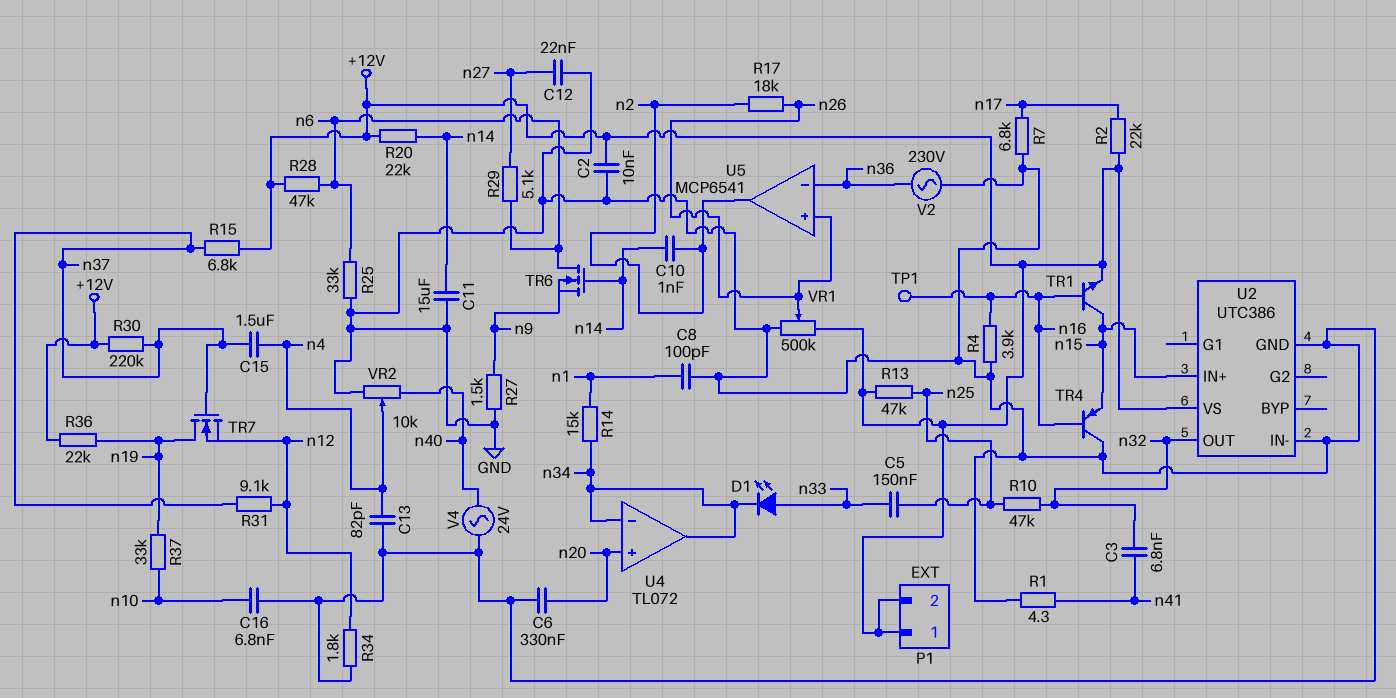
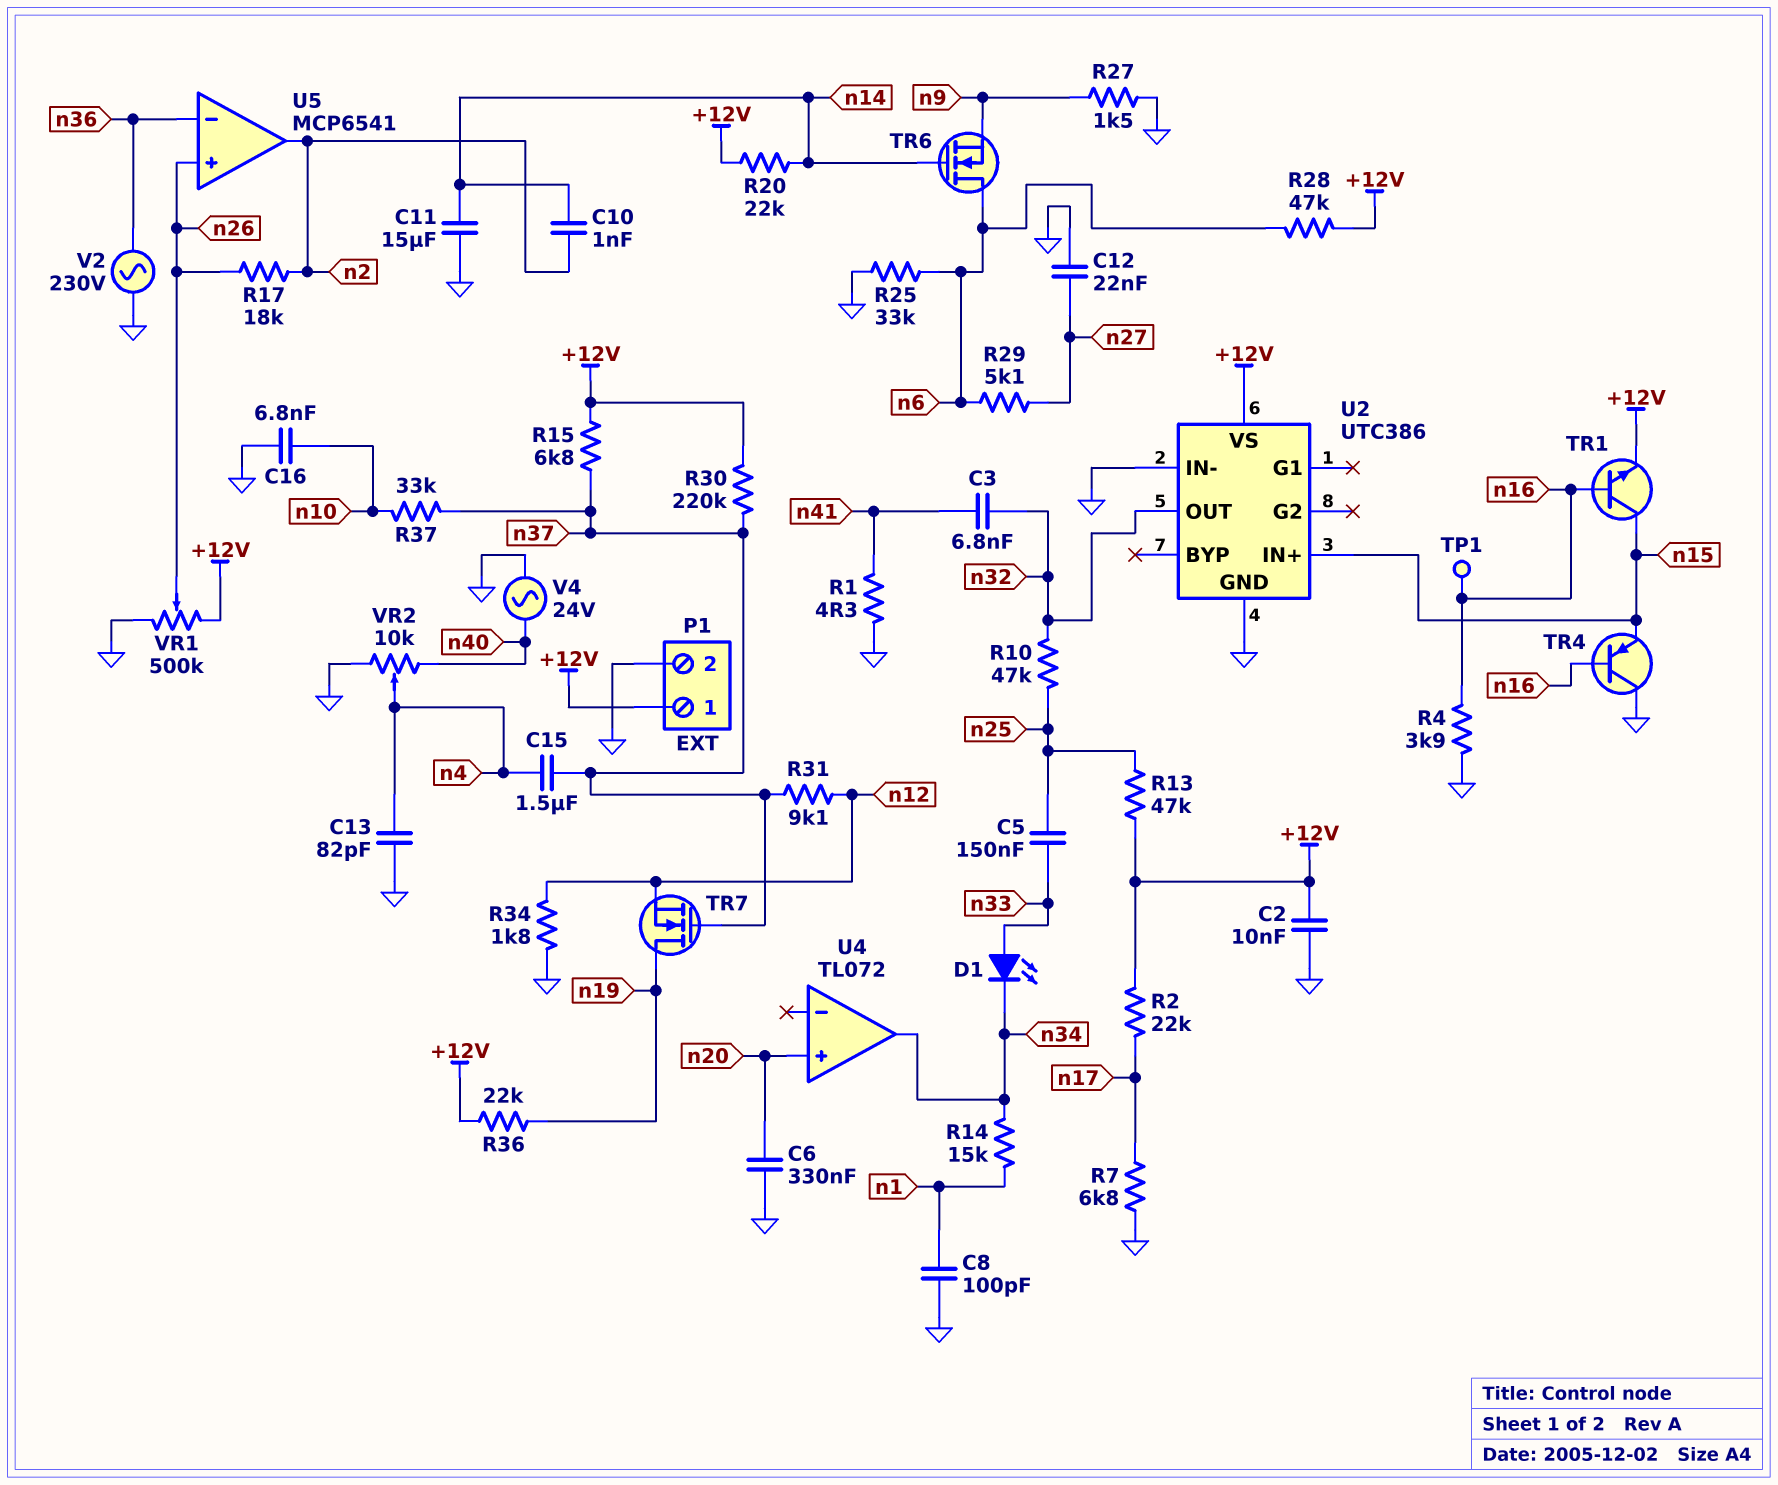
P1 pin 2: +12V -> GND
R37: 33k (n10, n19) -> 33k (n10, n37)
U4 pin in-: n34 -> none

